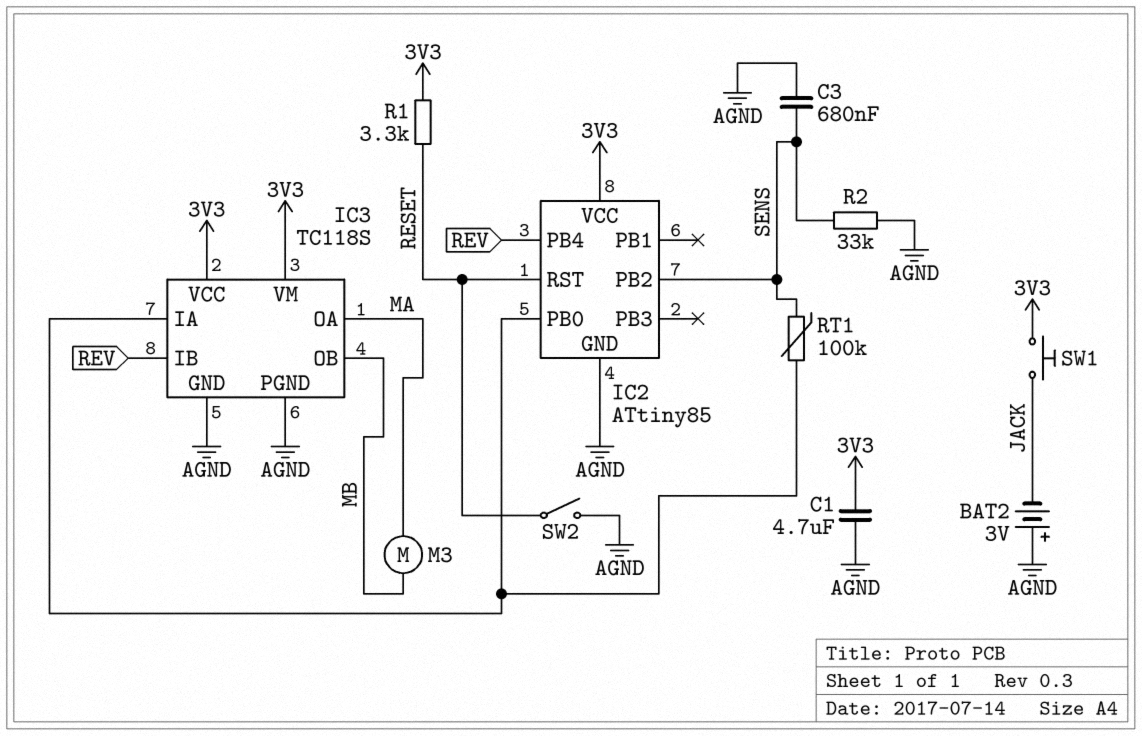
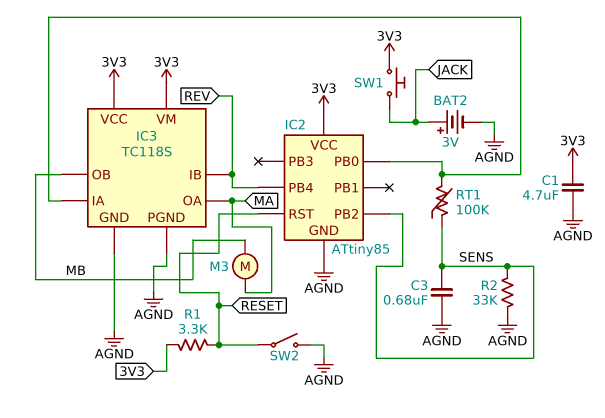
BAT2: 3V (plus AGND, minus JACK) -> 3V (plus JACK, minus AGND)

